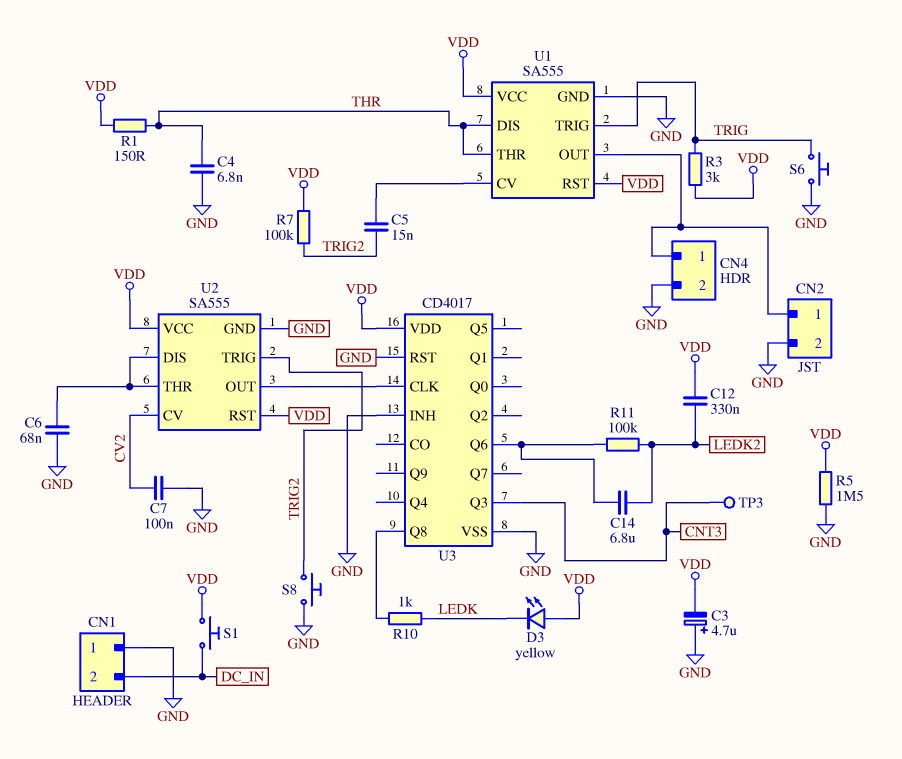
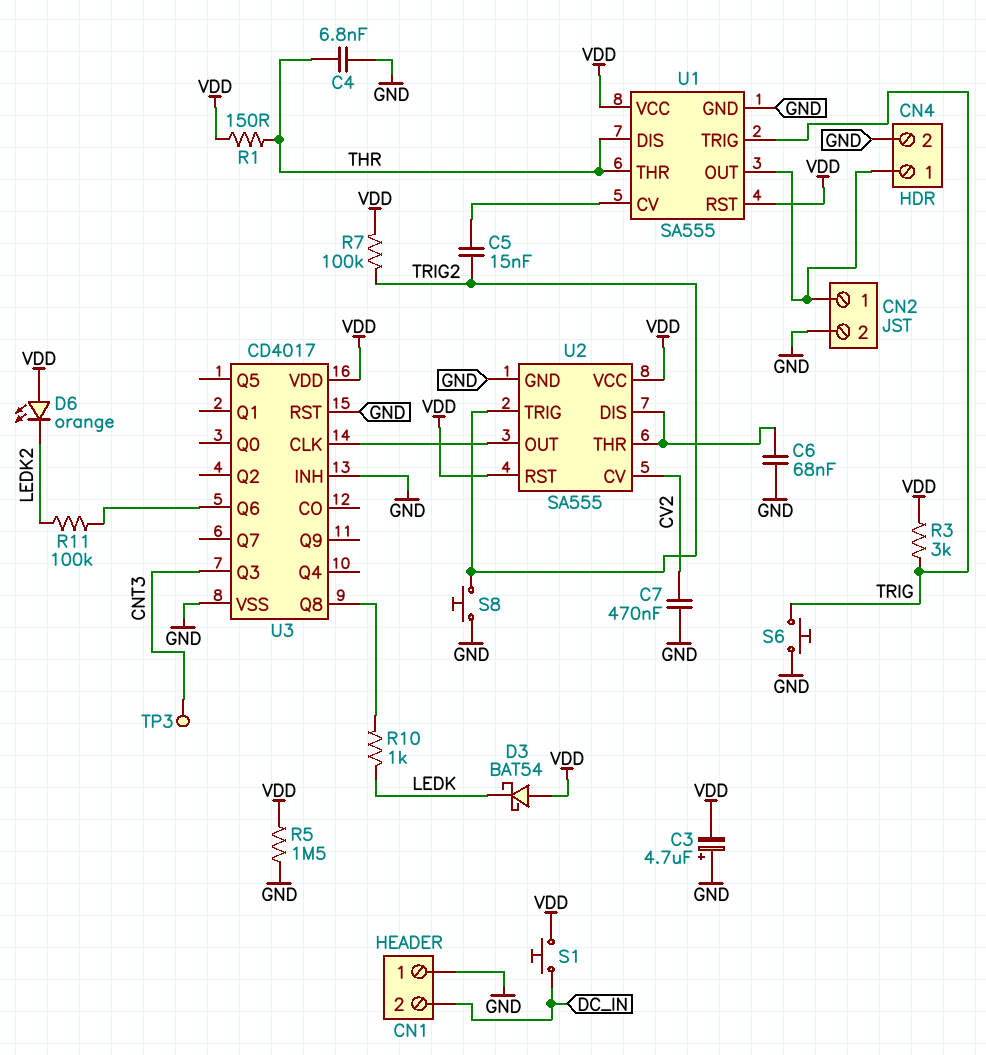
C7: 100nF (CV2, GND) -> 470nF (CV2, GND)
C12: 330nF (LEDK2, VDD) -> none
C14: 6.8uF (LEDK2, U3/Q6) -> none
D3: LED yellow (A VDD, K LEDK) -> schottky BAT54 (A VDD, K LEDK)
D6: none -> LED orange (A VDD, K LEDK2)

